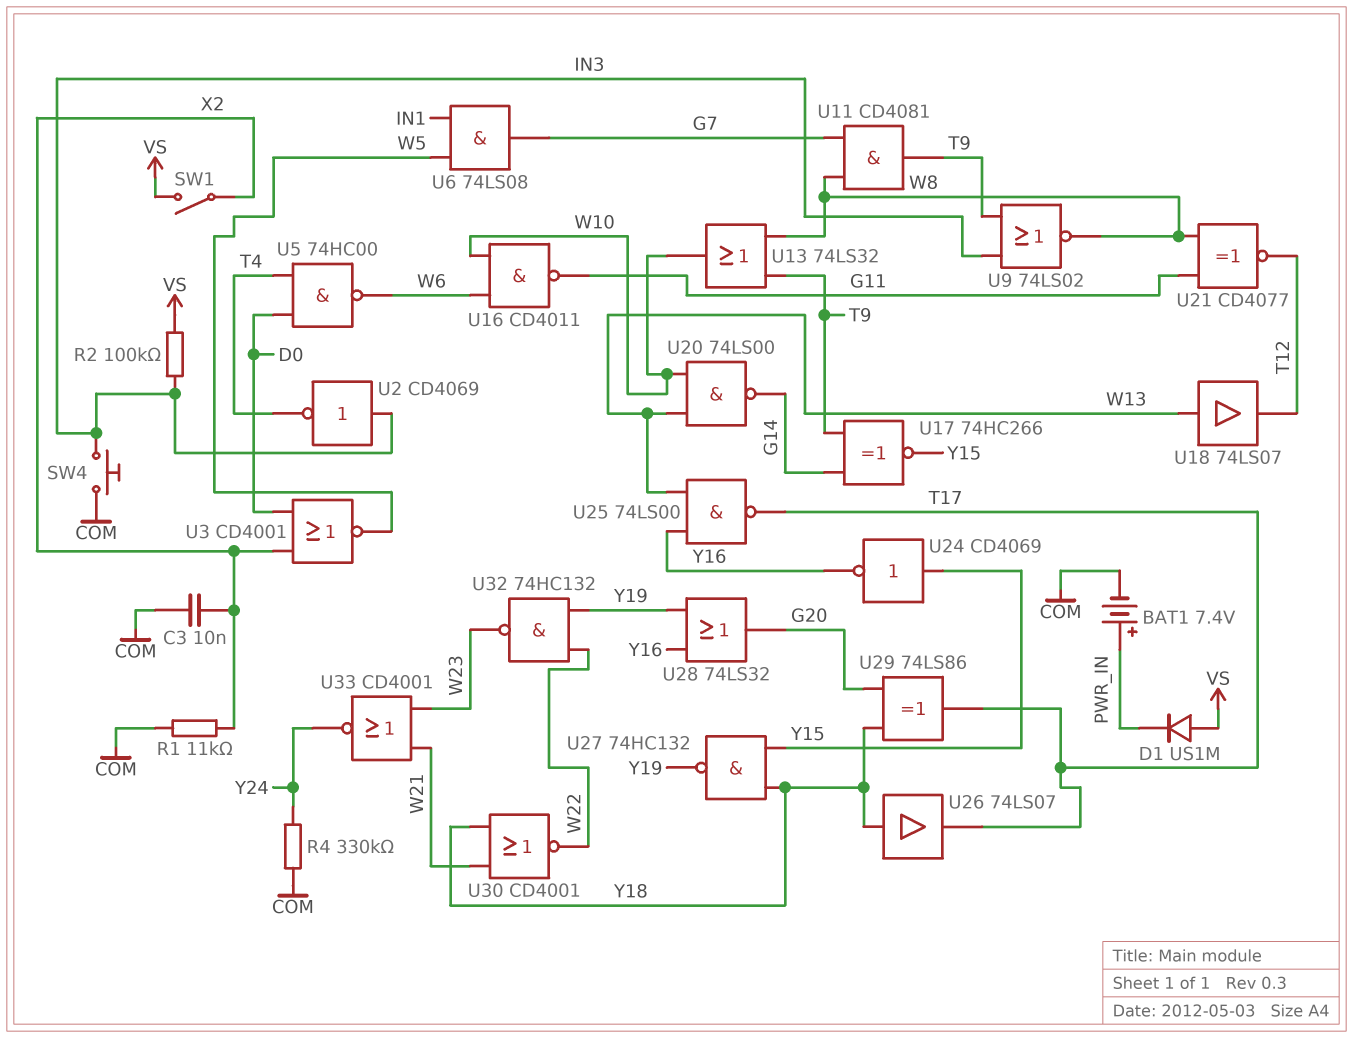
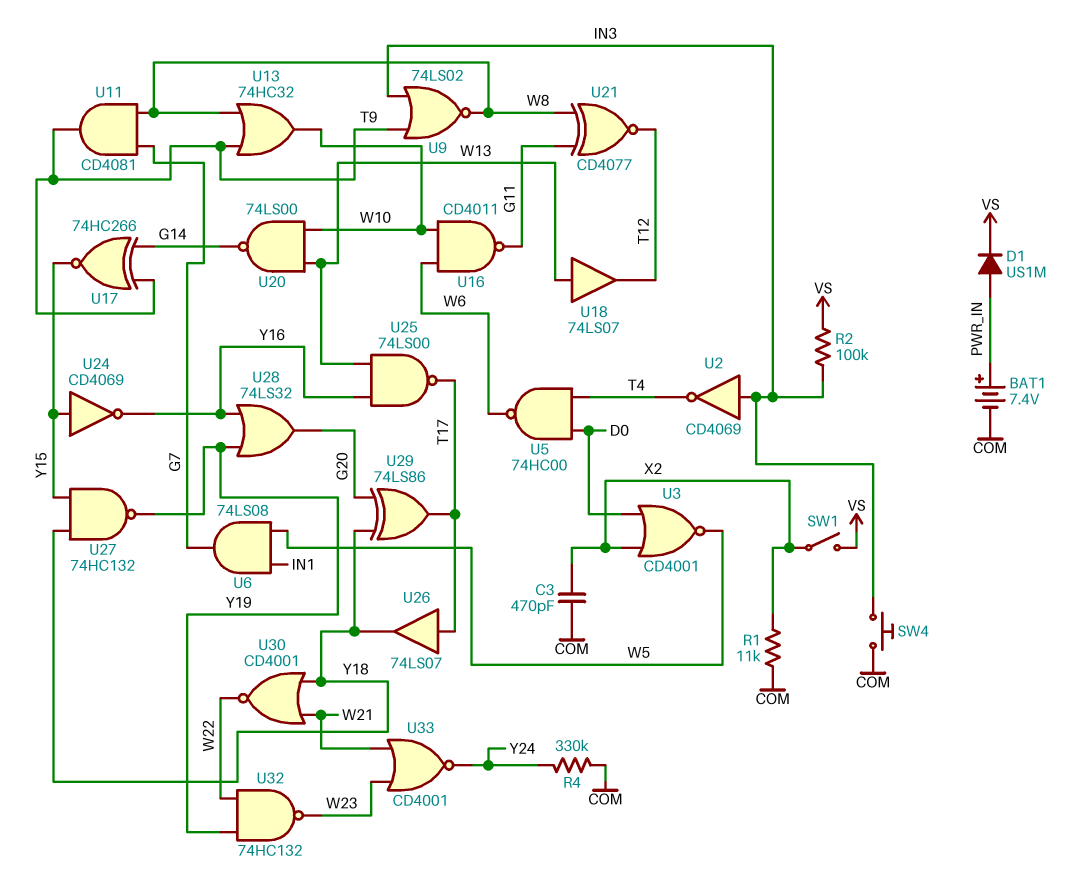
C3: 10nF (COM, X2) -> 470pF (COM, X2)
D1: diode US1M (A VS, K PWR_IN) -> diode US1M (A PWR_IN, K VS)
U13: OR 74LS32 (in T9, in W8, out W10) -> OR 74HC32 (in T9, in W8, out W10)
U26: buffer 74LS07 (in Y18, out T17) -> buffer 74LS07 (in T17, out Y18)

